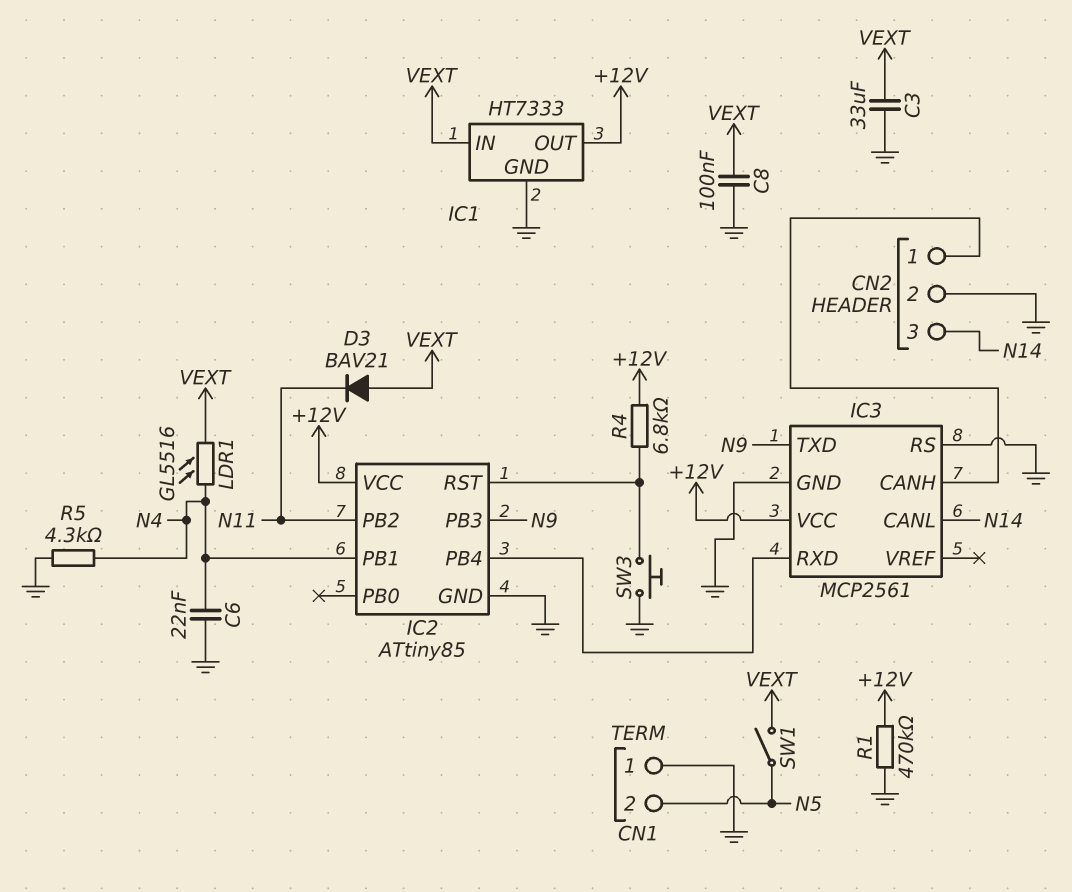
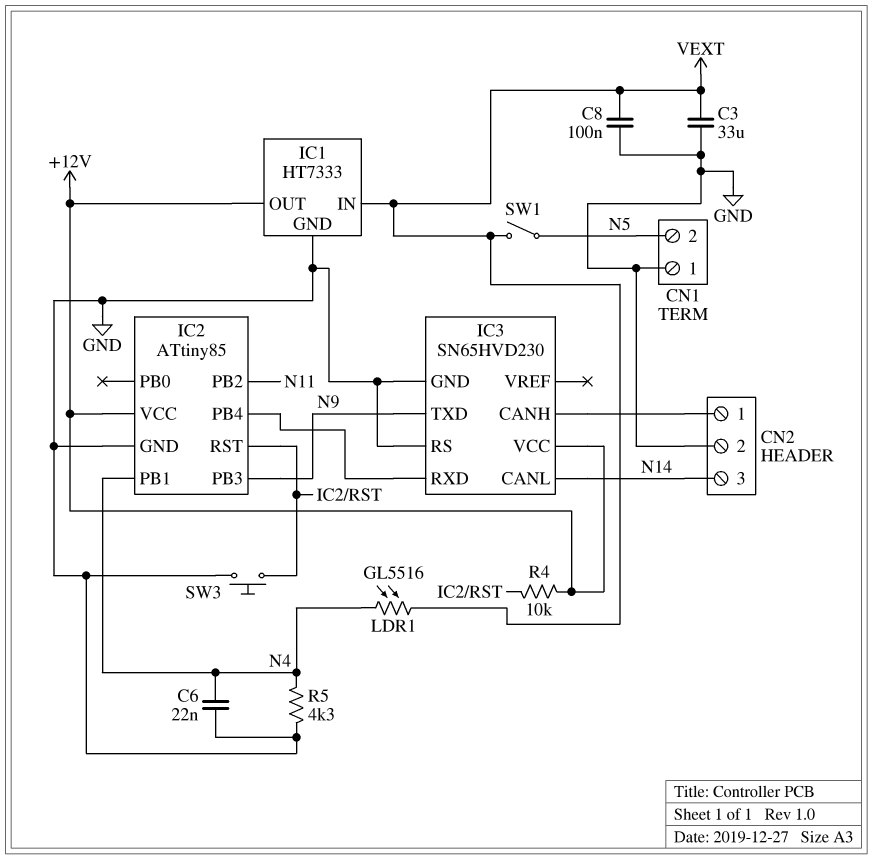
D3: diode BAV21 (A VEXT, K N11) -> none
IC3: MCP2561 -> SN65HVD230
R1: 470k (+12V, GND) -> none
R4: 6.8k (+12V, IC2/RST) -> 10k (+12V, IC2/RST)

